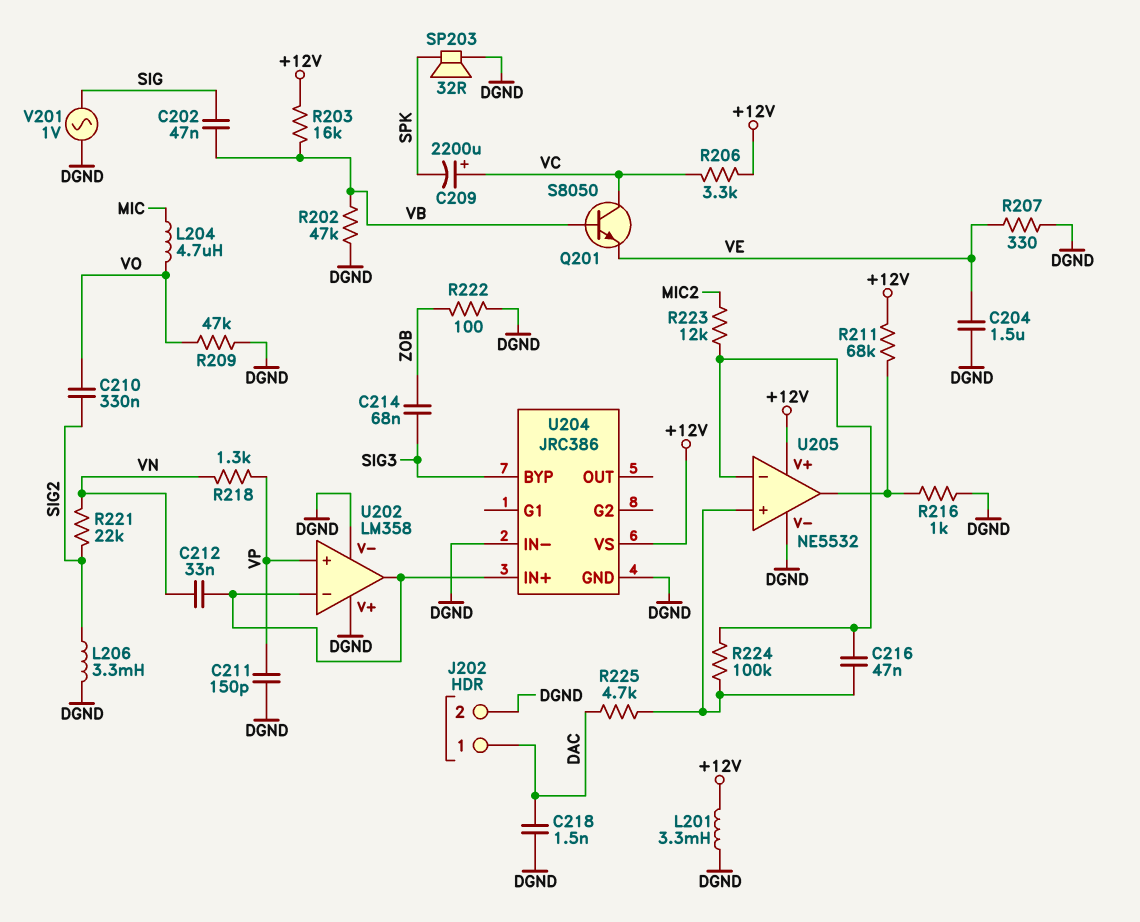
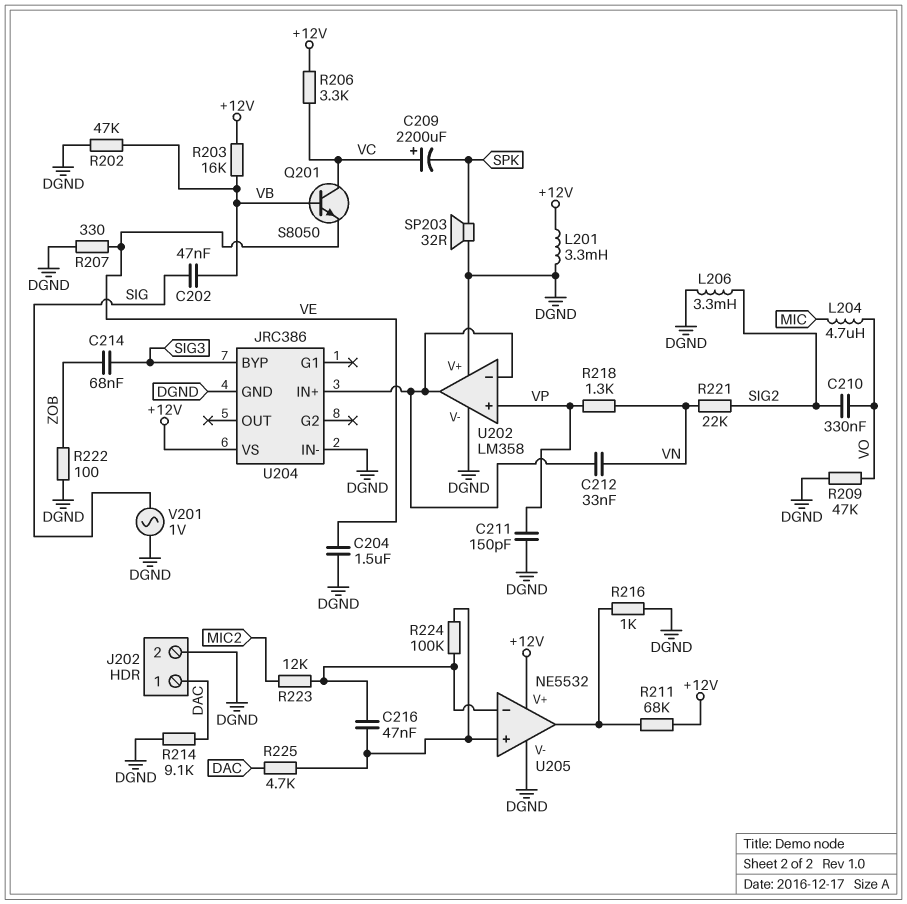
C218: 1.5nF (DAC, DGND) -> none
R214: none -> 9.1k (DAC, DGND)

